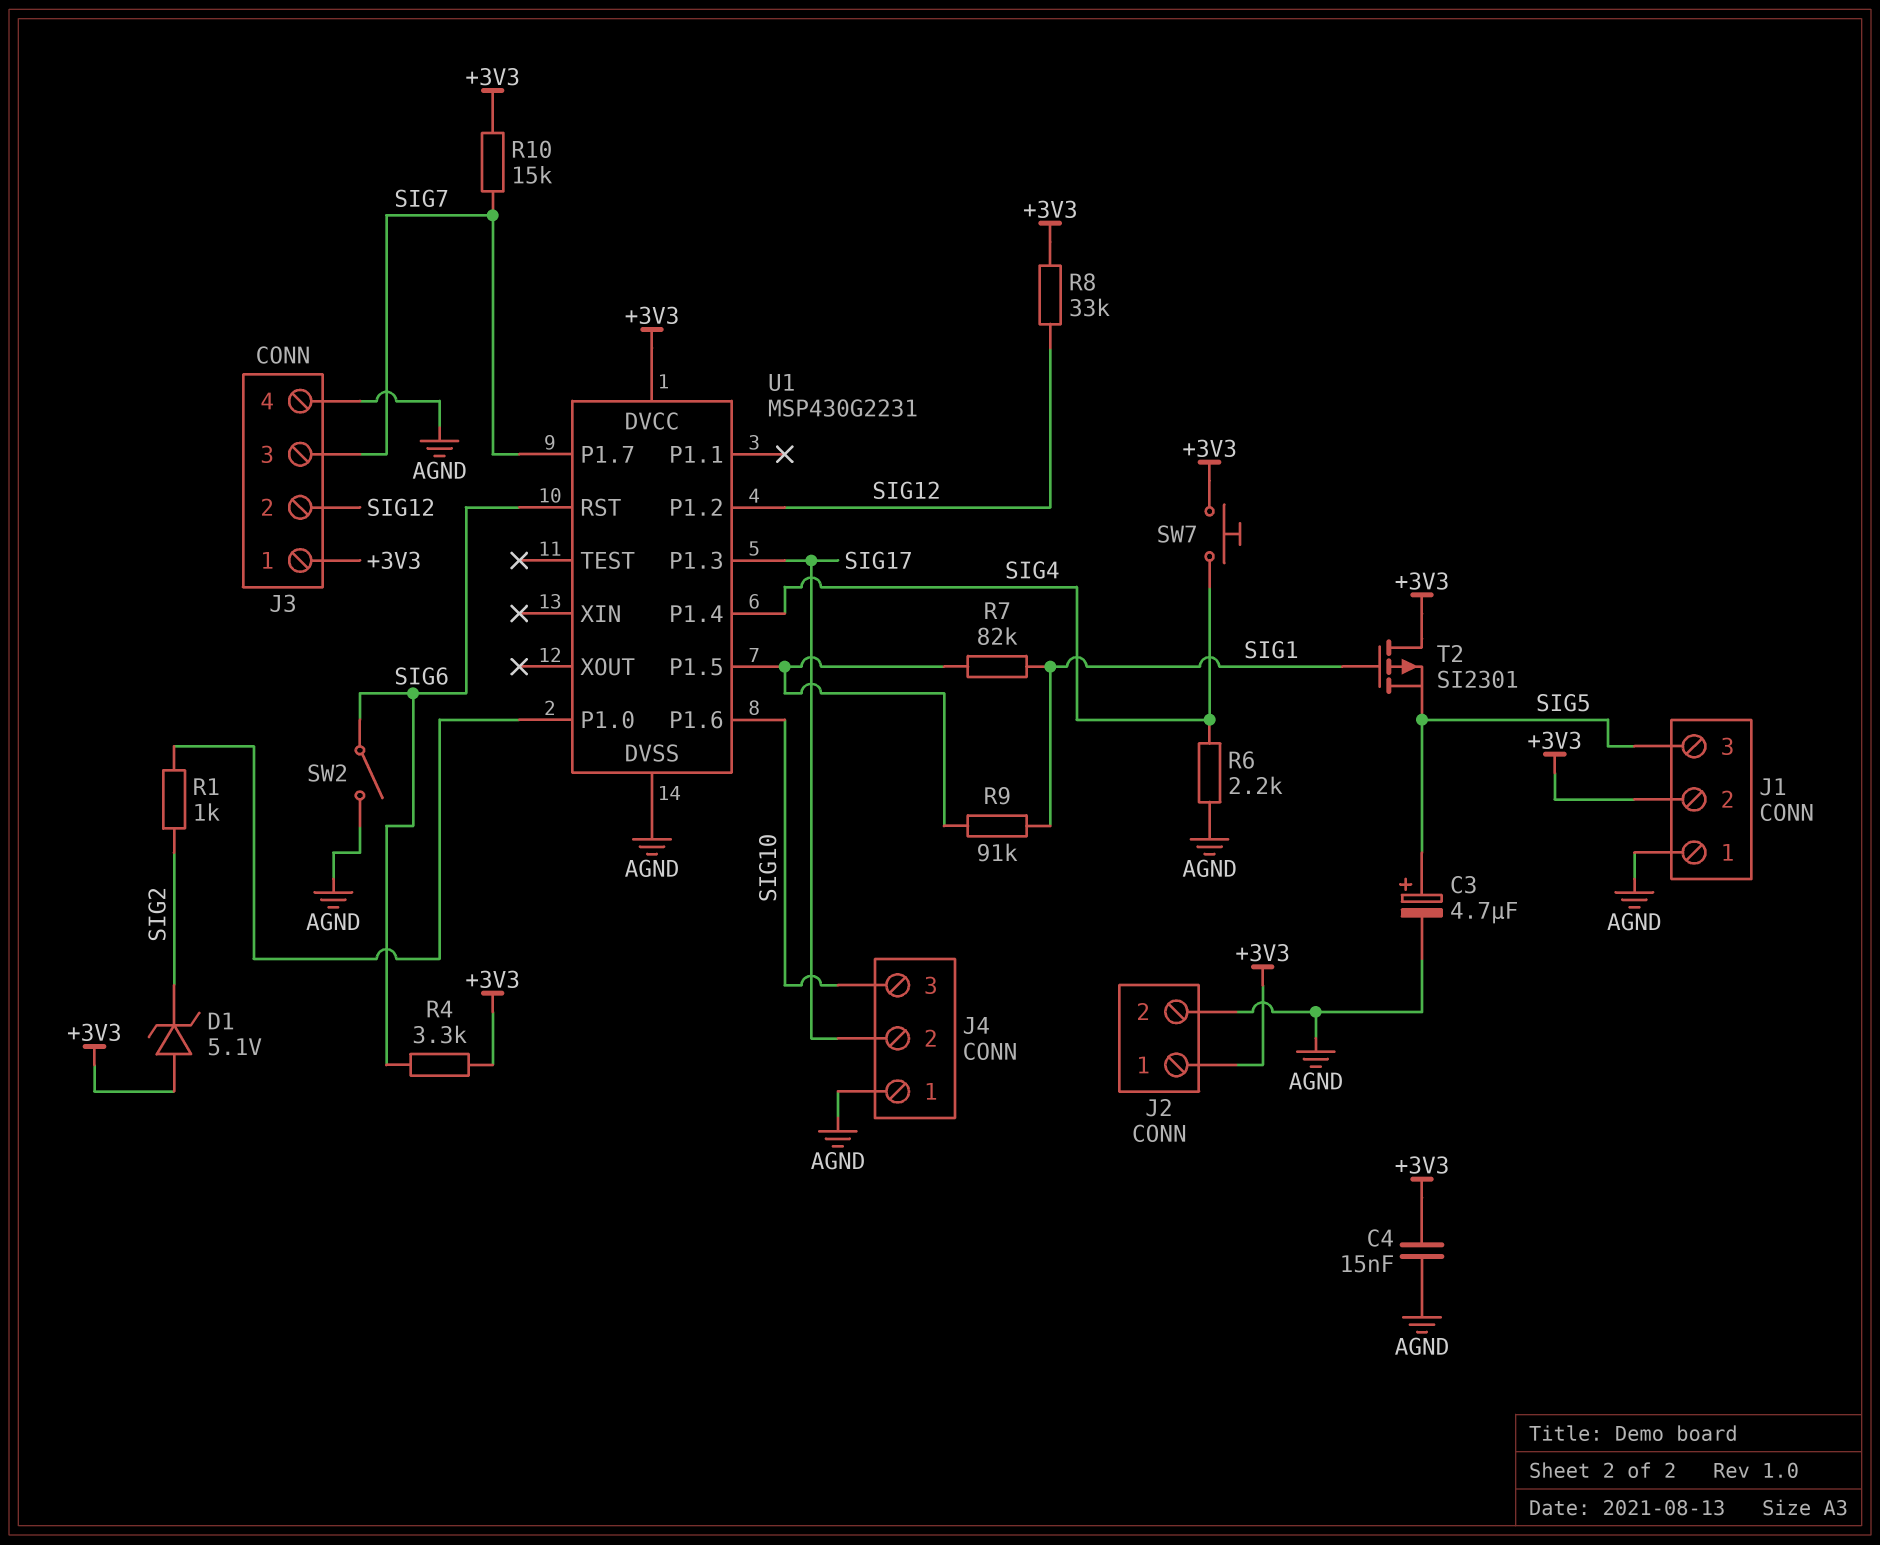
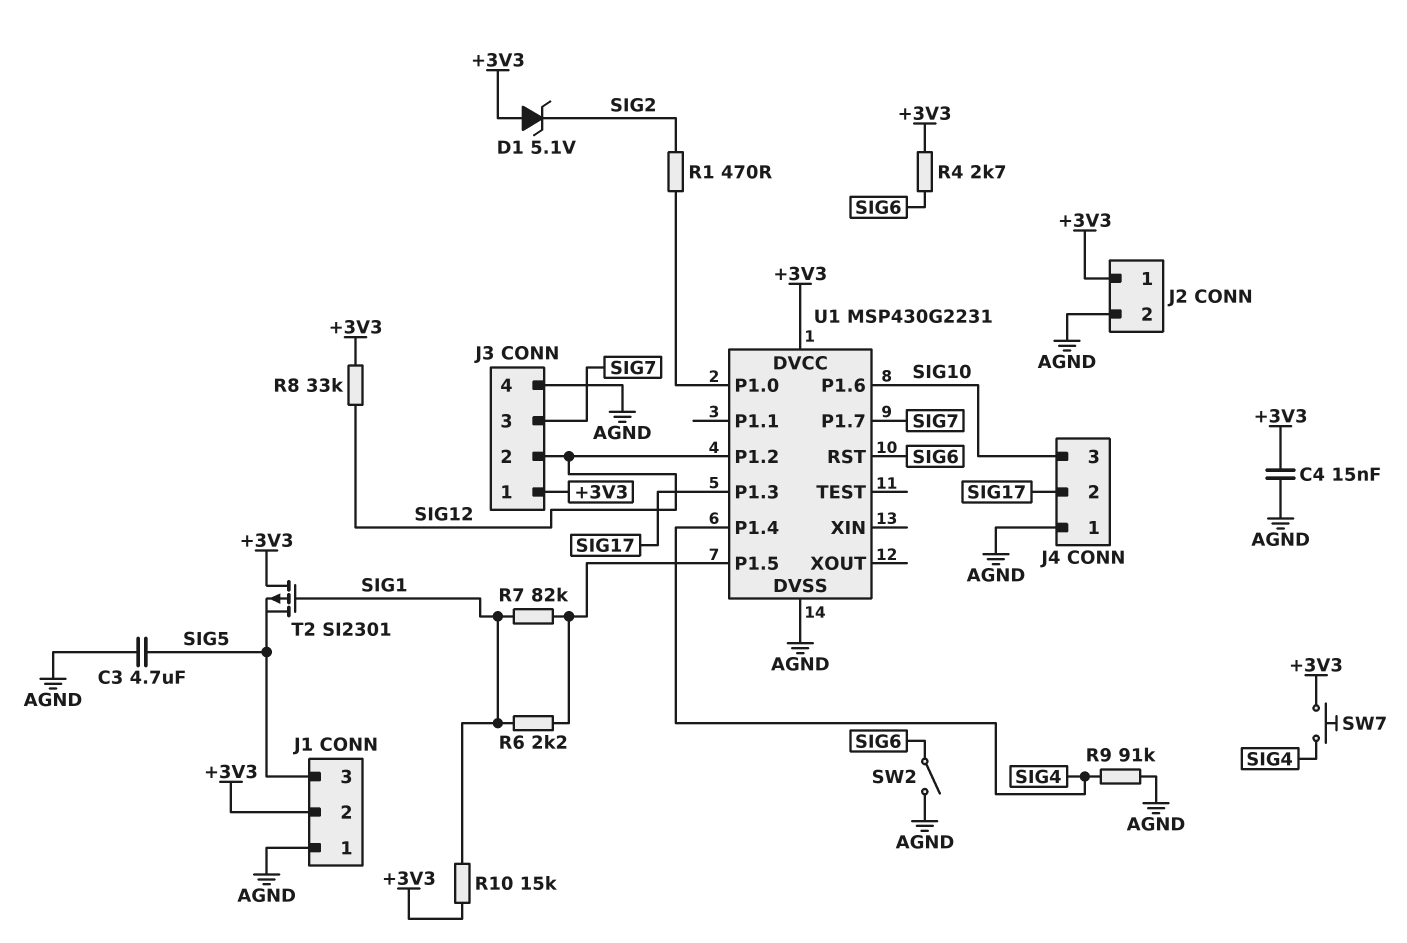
C3: 4.7uF (plus SIG5, minus AGND) -> 4.7uF (AGND, SIG5)
R1: 1k (SIG2, U1/P1.0) -> 470 (SIG2, U1/P1.0)
R4: 3.3k (+3V3, SIG6) -> 2.7k (+3V3, SIG6)
R6: 2.2k (AGND, SIG4) -> 2.2k (SIG1, U1/P1.5)
R9: 91k (SIG1, U1/P1.5) -> 91k (AGND, SIG4)
R10: 15k (+3V3, SIG7) -> 15k (+3V3, SIG1)

